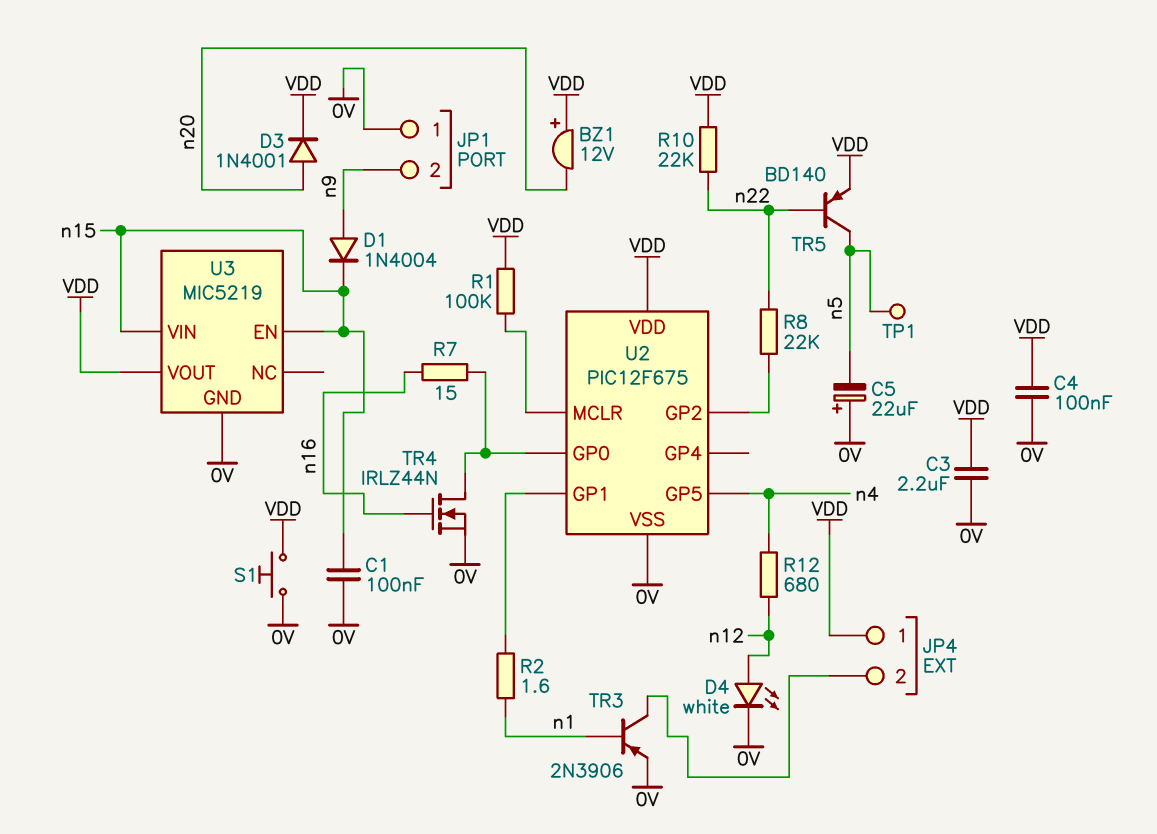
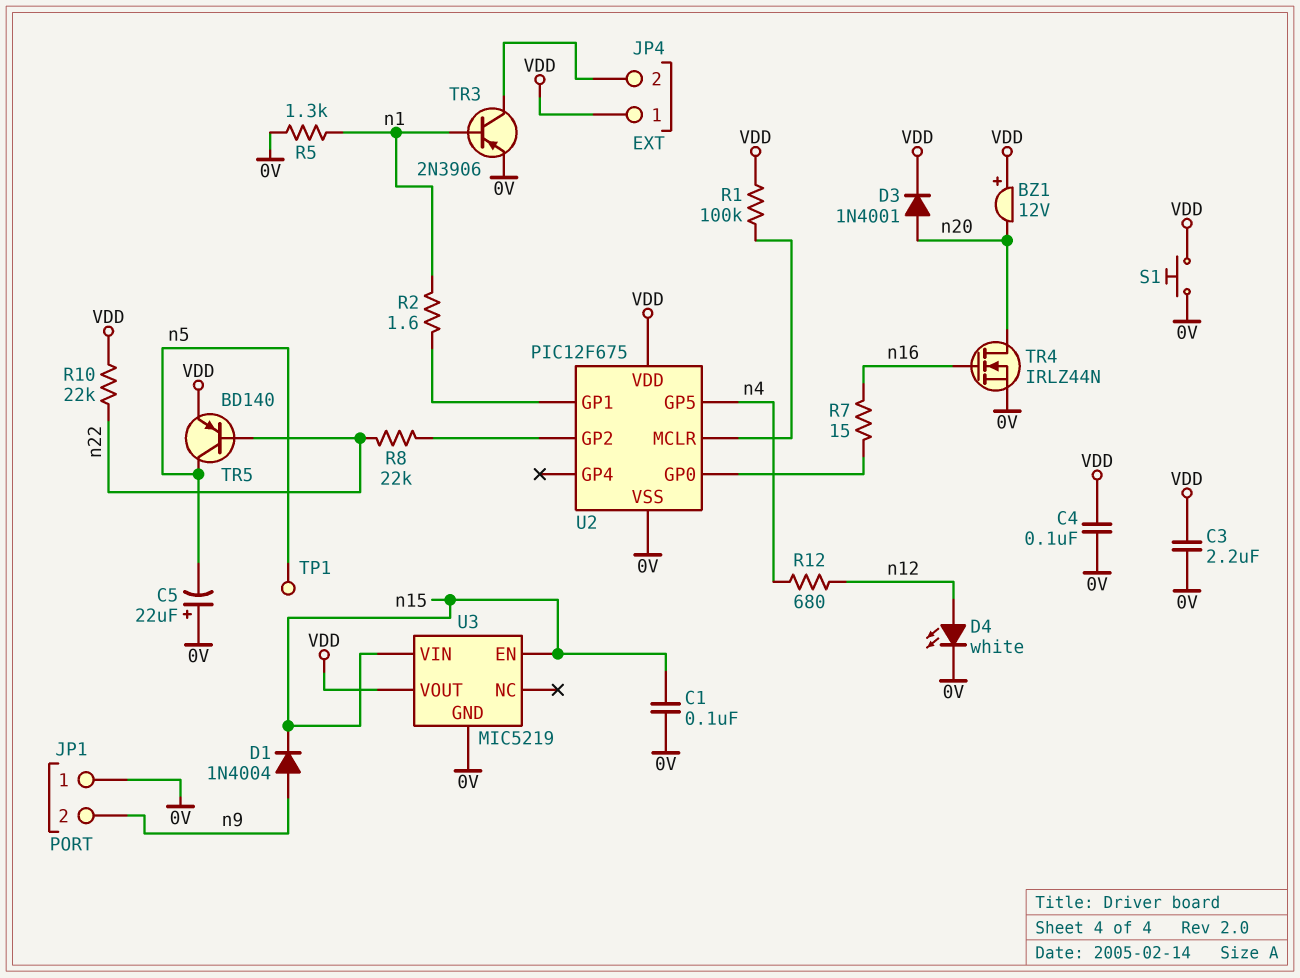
R5: none -> 1.3k (0V, n1)
TR4: NMOS IRLZ44N (G n16, D U2/GP0, S 0V) -> NMOS IRLZ44N (G n16, D n20, S 0V)

